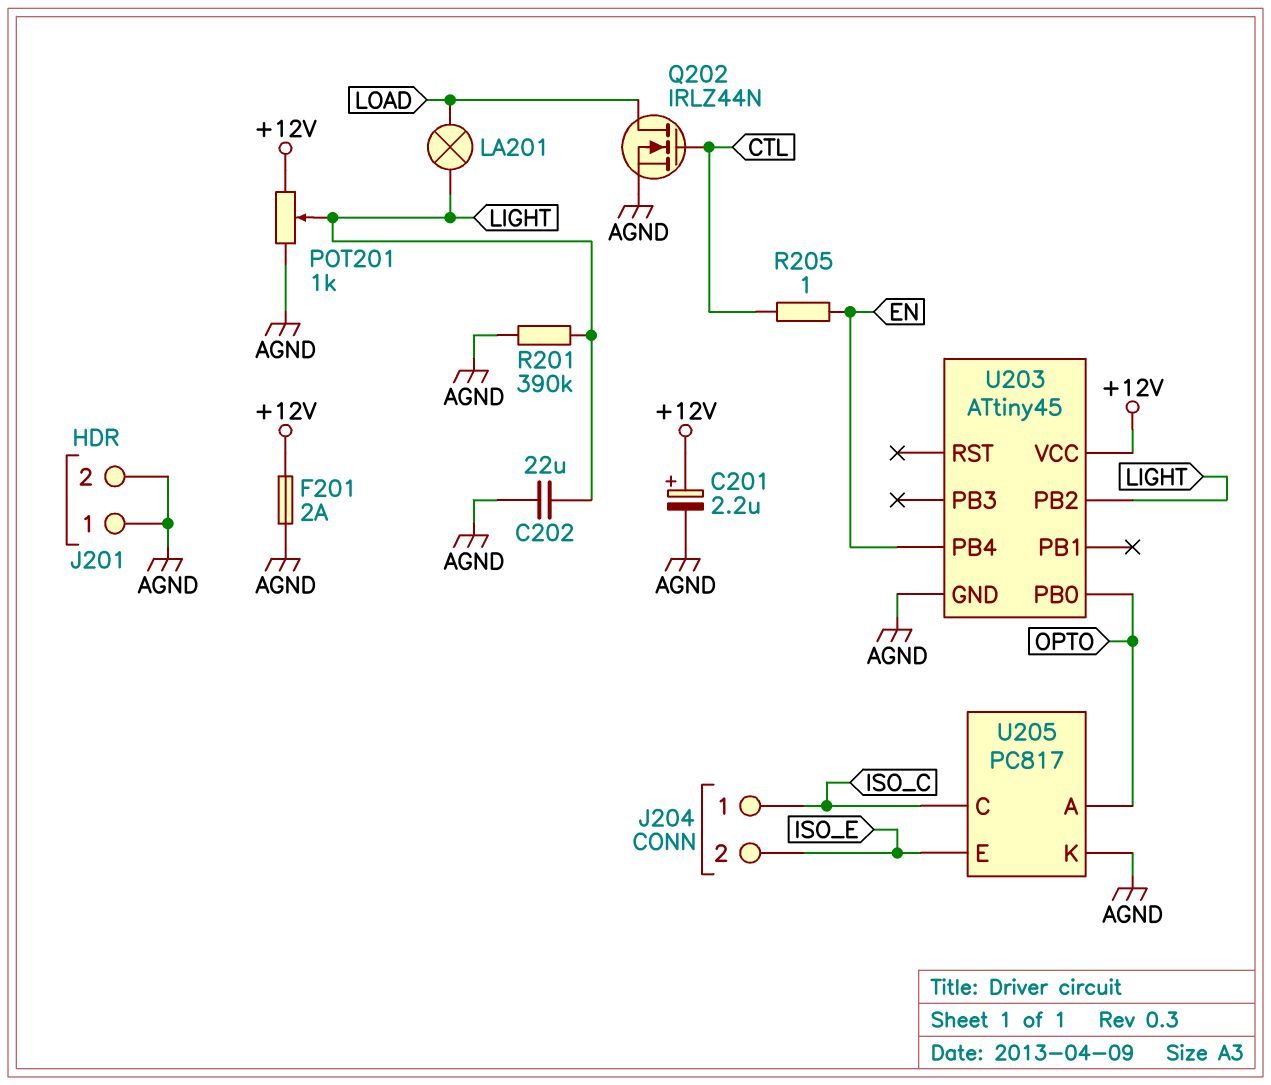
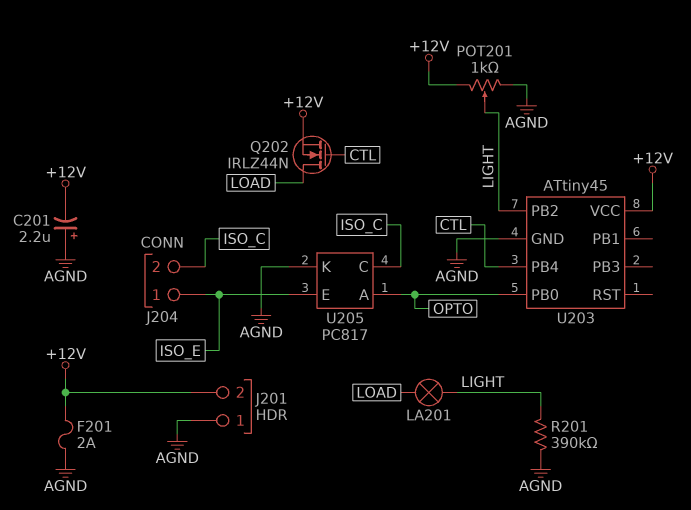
C201: 2.2uF (plus +12V, minus AGND) -> 2.2uF (plus AGND, minus +12V)
C202: 22uF (AGND, LIGHT) -> none
J201 pin 2: AGND -> +12V
J204 pin 1: ISO_C -> ISO_E
J204 pin 2: ISO_E -> ISO_C
Q202: NMOS IRLZ44N (G CTL, D LOAD, S AGND) -> NMOS IRLZ44N (G CTL, D LOAD, S +12V)
R205: 1 (CTL, EN) -> none
U203 pin PB4: EN -> CTL

